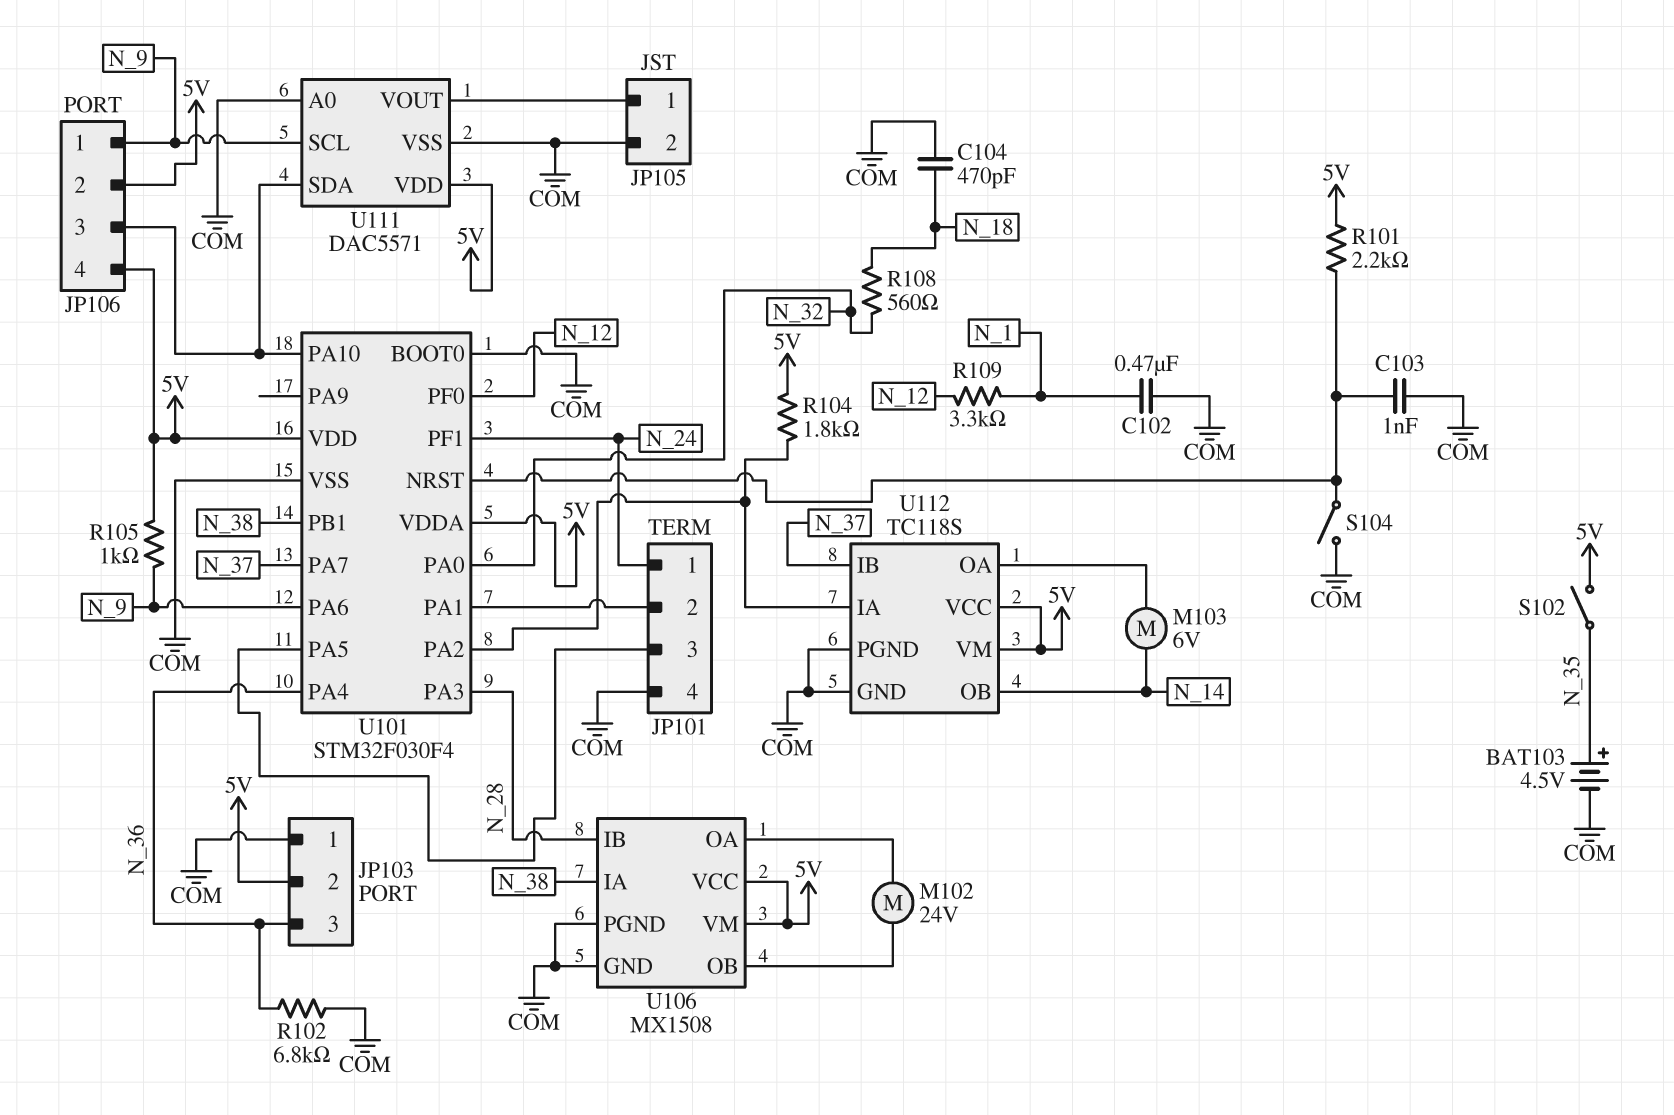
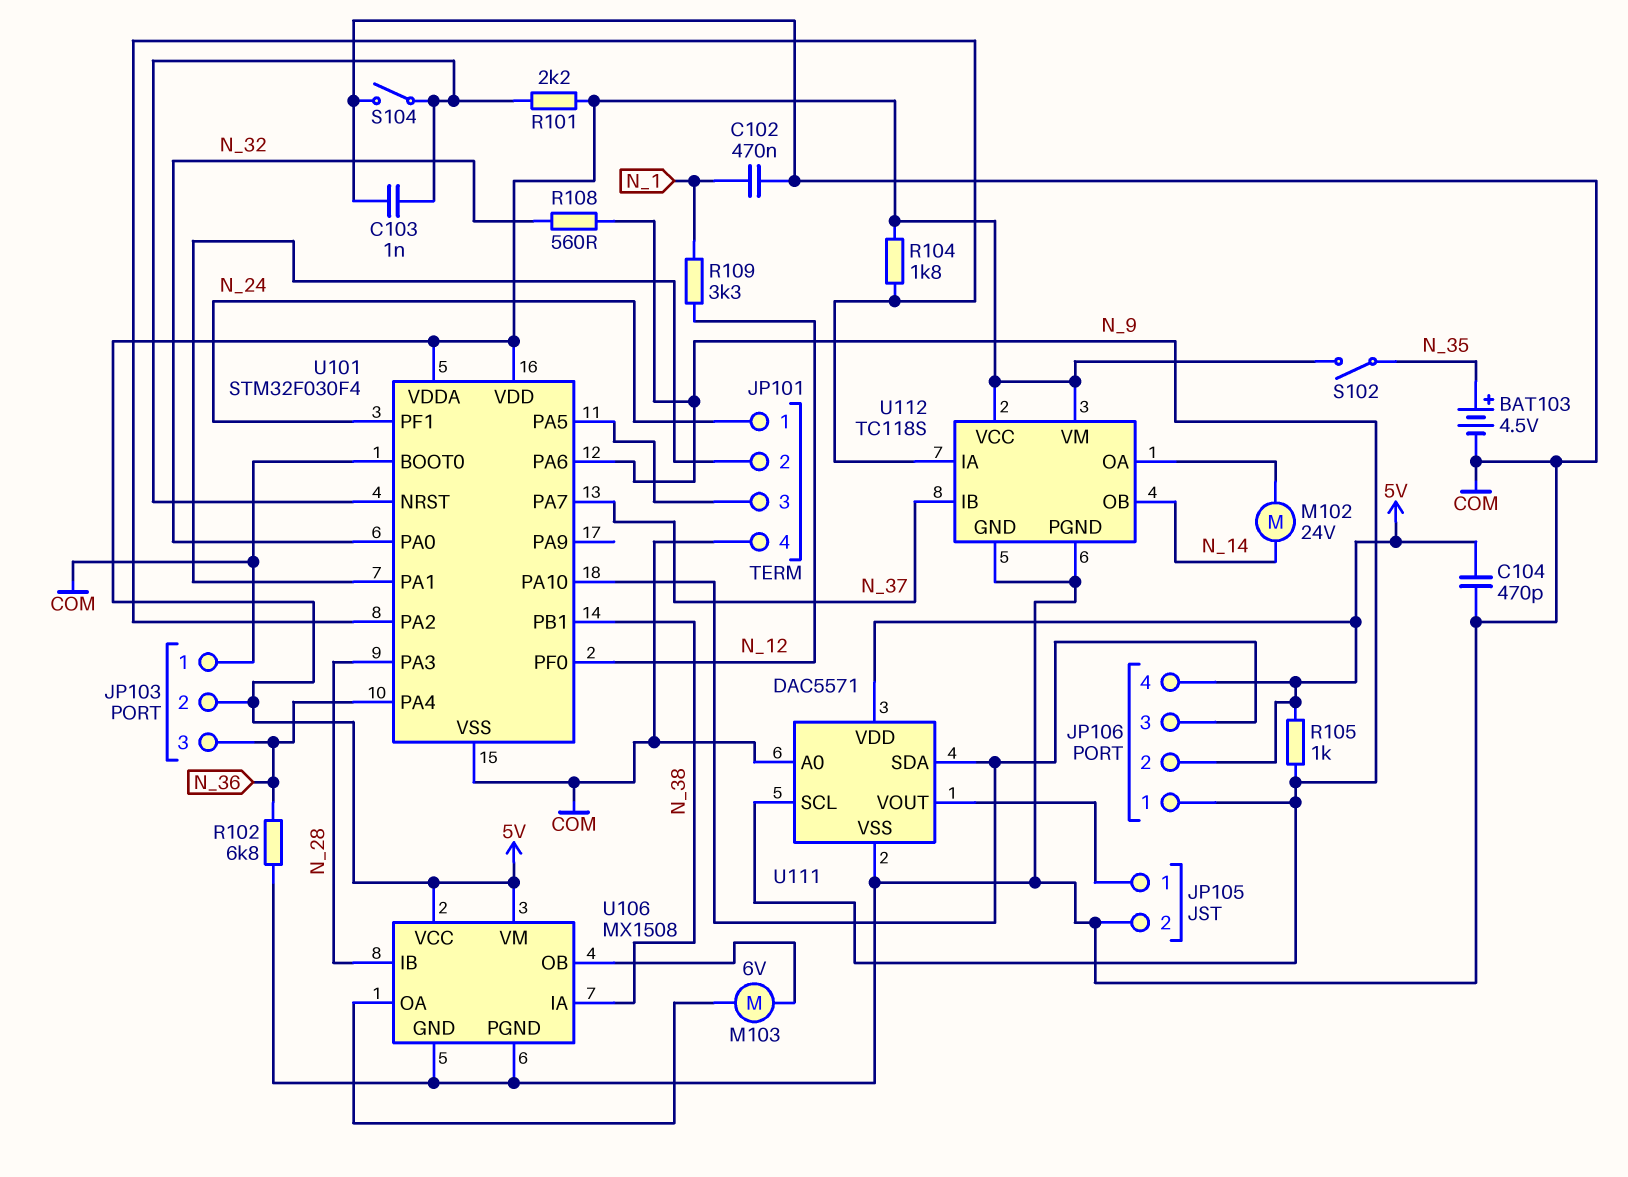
C104: 470pF (COM, N_18) -> 470pF (5V, COM)
M102: motor 24V (U106/OA, U106/OB) -> motor 24V (N_14, U112/OA)
M103: motor 6V (N_14, U112/OA) -> motor 6V (U106/OA, U106/OB)
R108: 560 (N_18, N_32) -> 560 (N_9, N_32)

